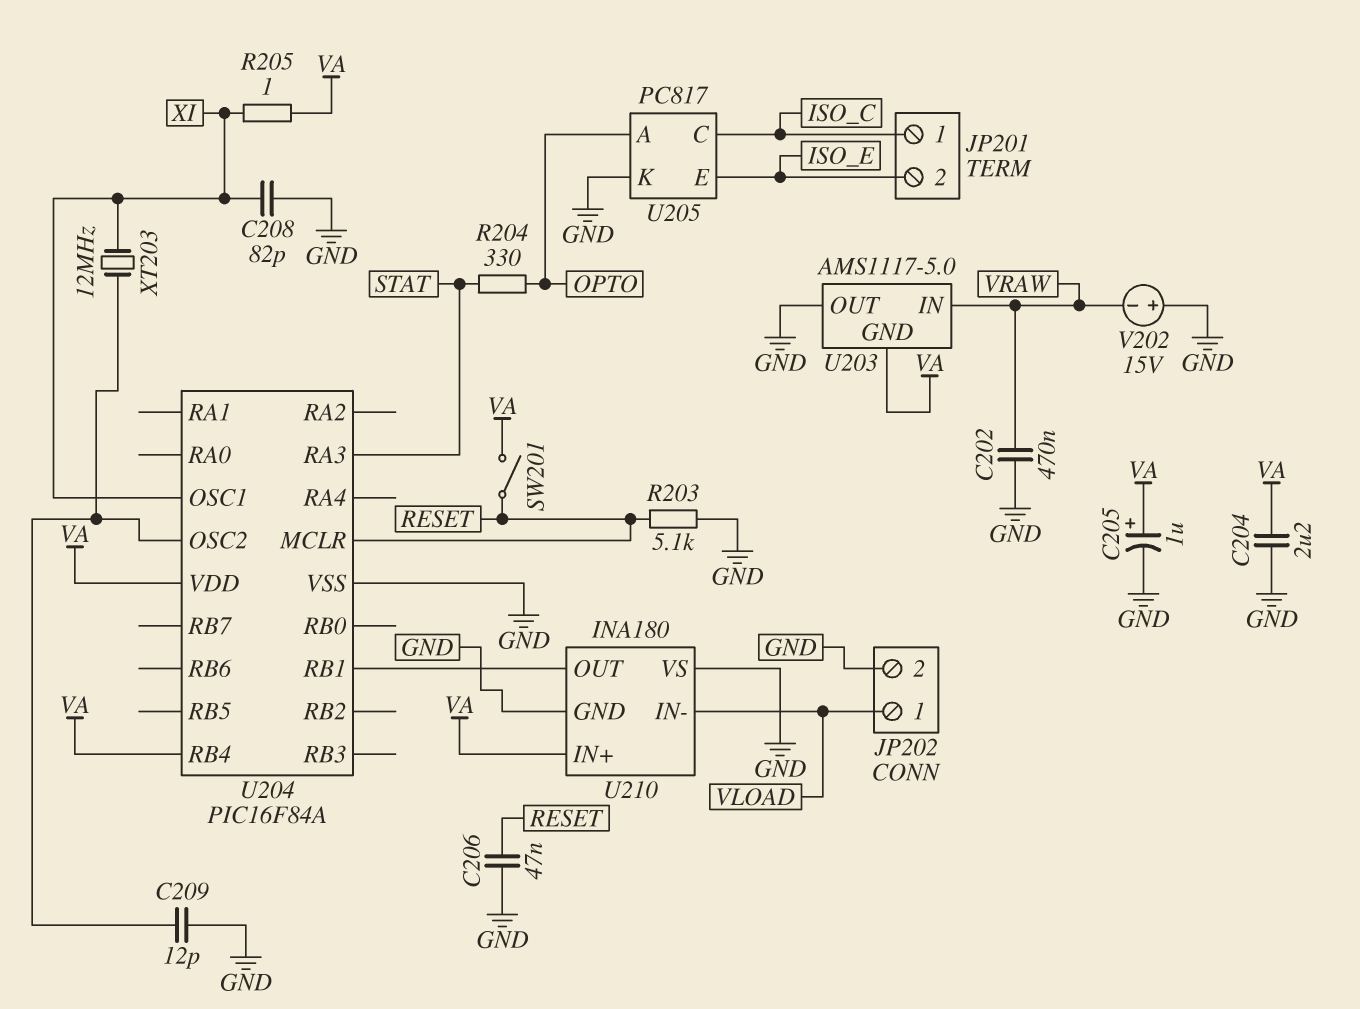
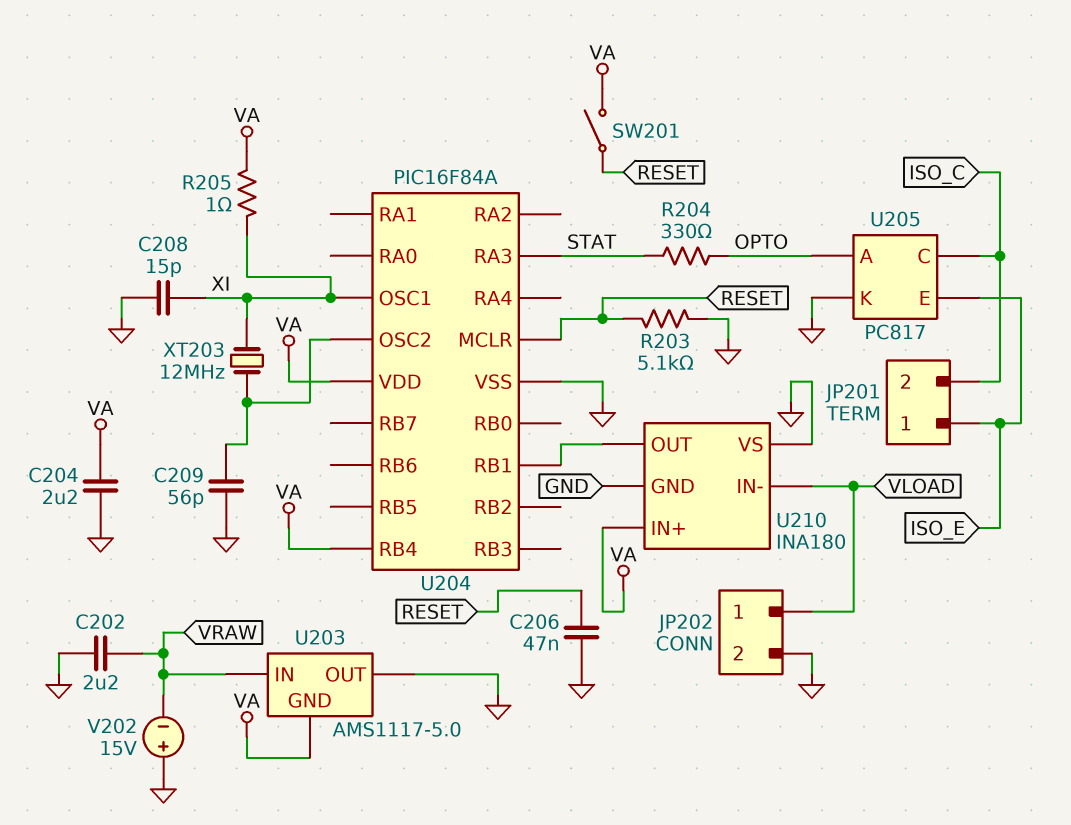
C202: 470nF (GND, VRAW) -> 2.2uF (GND, VRAW)
C205: 1uF (plus VA, minus GND) -> none
C208: 82pF (GND, XI) -> 15pF (GND, XI)
C209: 12pF (GND, U204/OSC2) -> 56pF (GND, U204/OSC2)
JP201 pin 1: ISO_C -> ISO_E
JP201 pin 2: ISO_E -> ISO_C

